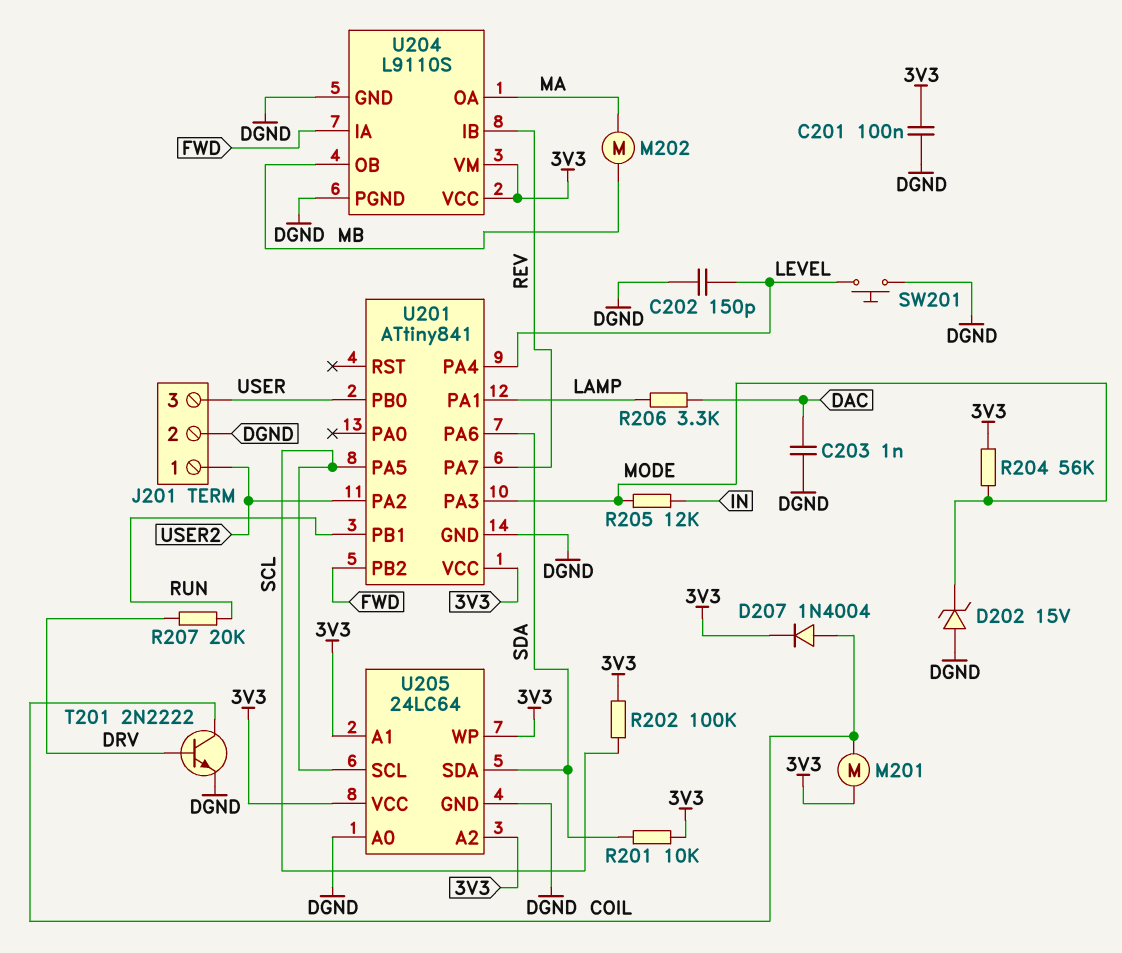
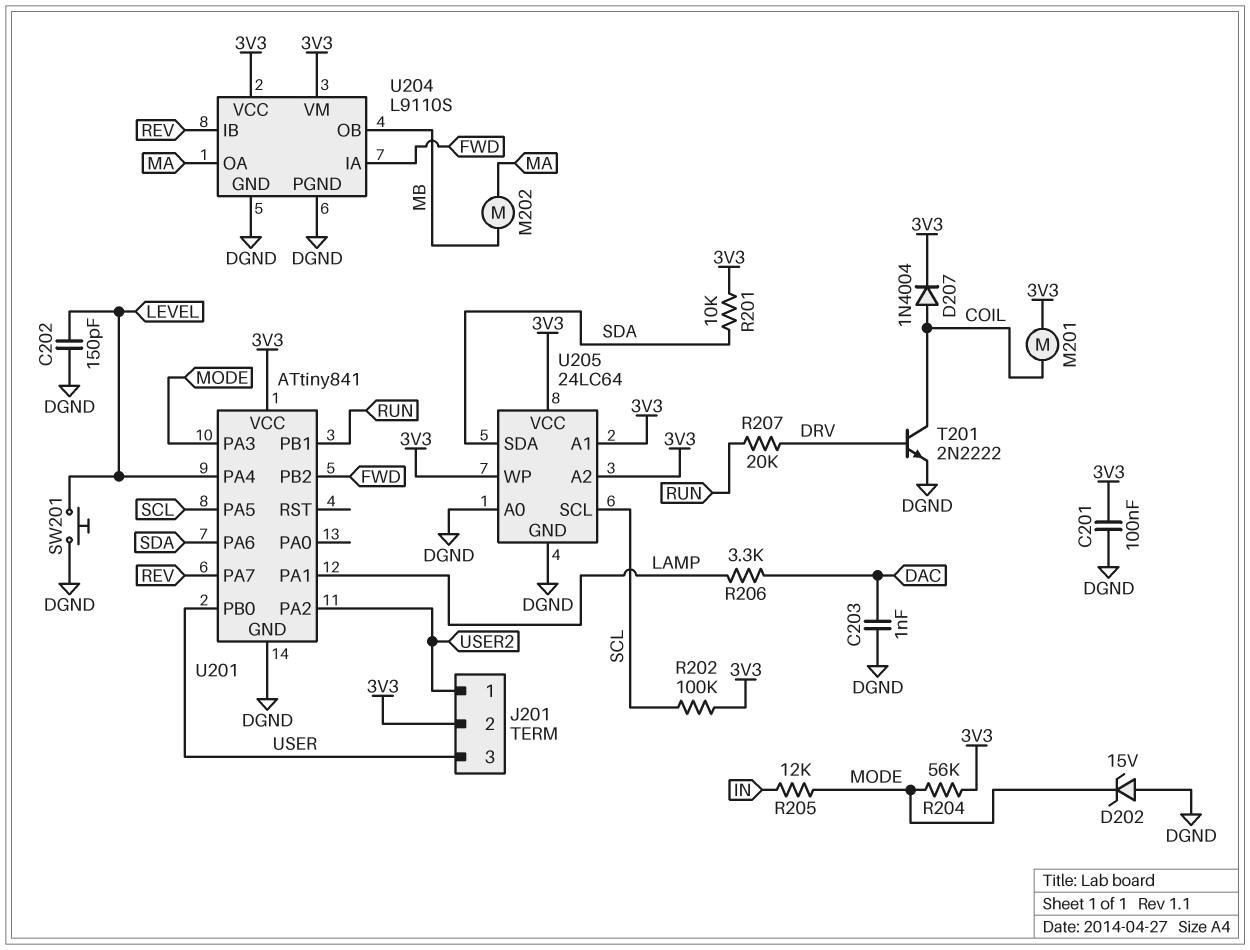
J201 pin 2: DGND -> 3V3

